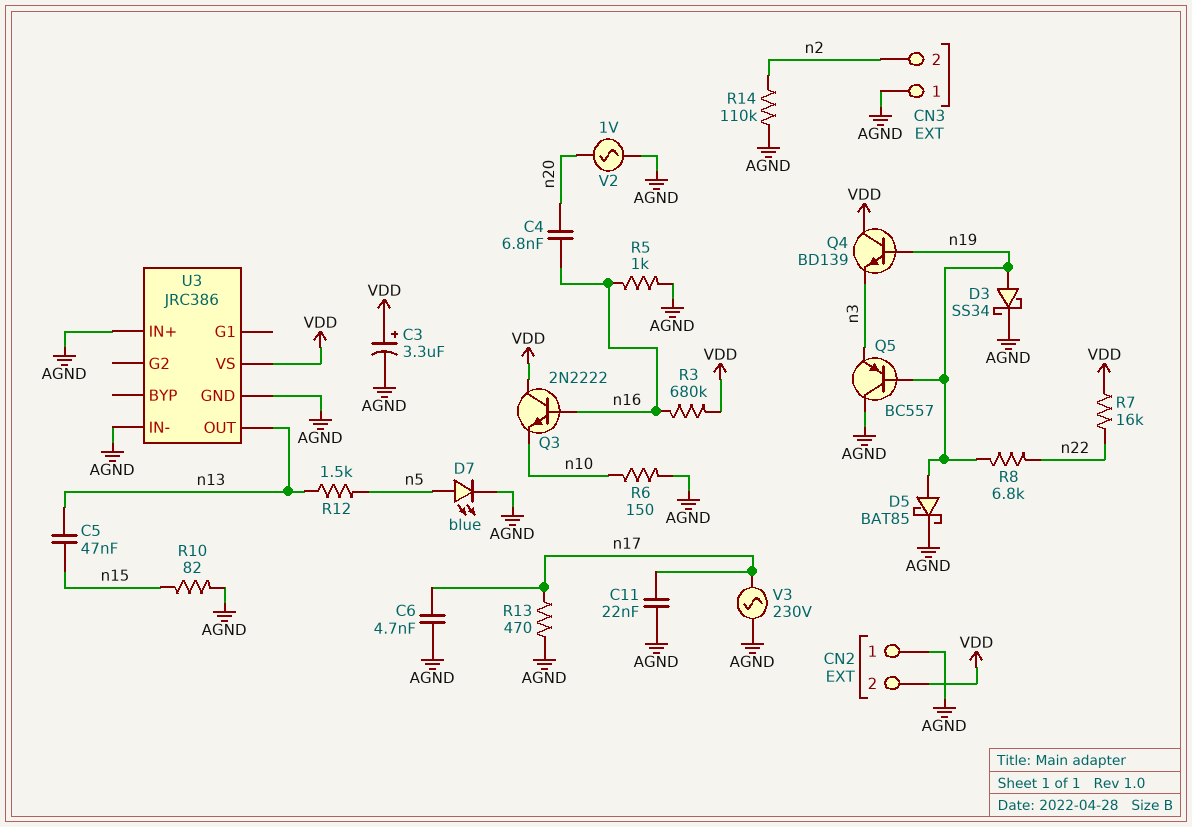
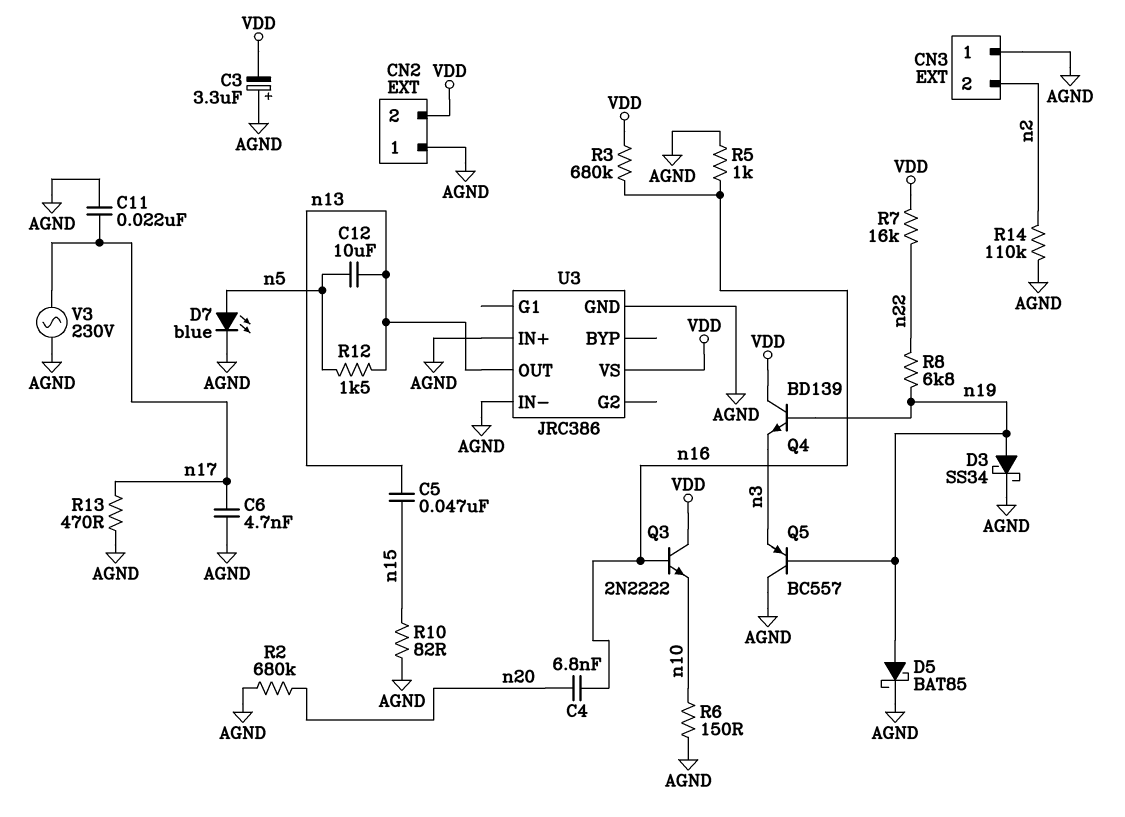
C3: 3.3uF (plus VDD, minus AGND) -> 3.3uF (plus AGND, minus VDD)
C12: none -> 10uF (n5, n13)
R2: none -> 680k (AGND, n20)
V2: AC 1V (AGND, n20) -> none

